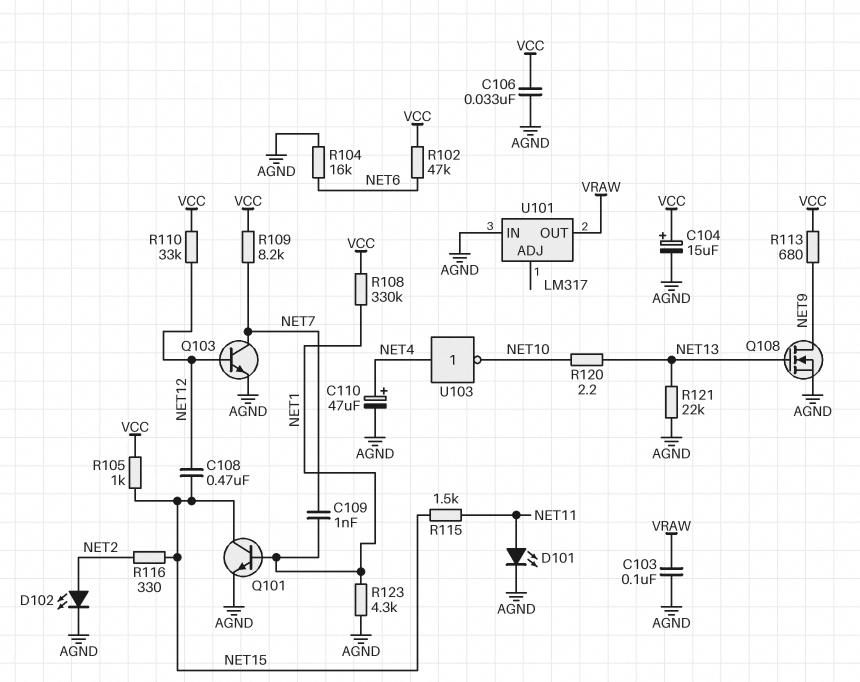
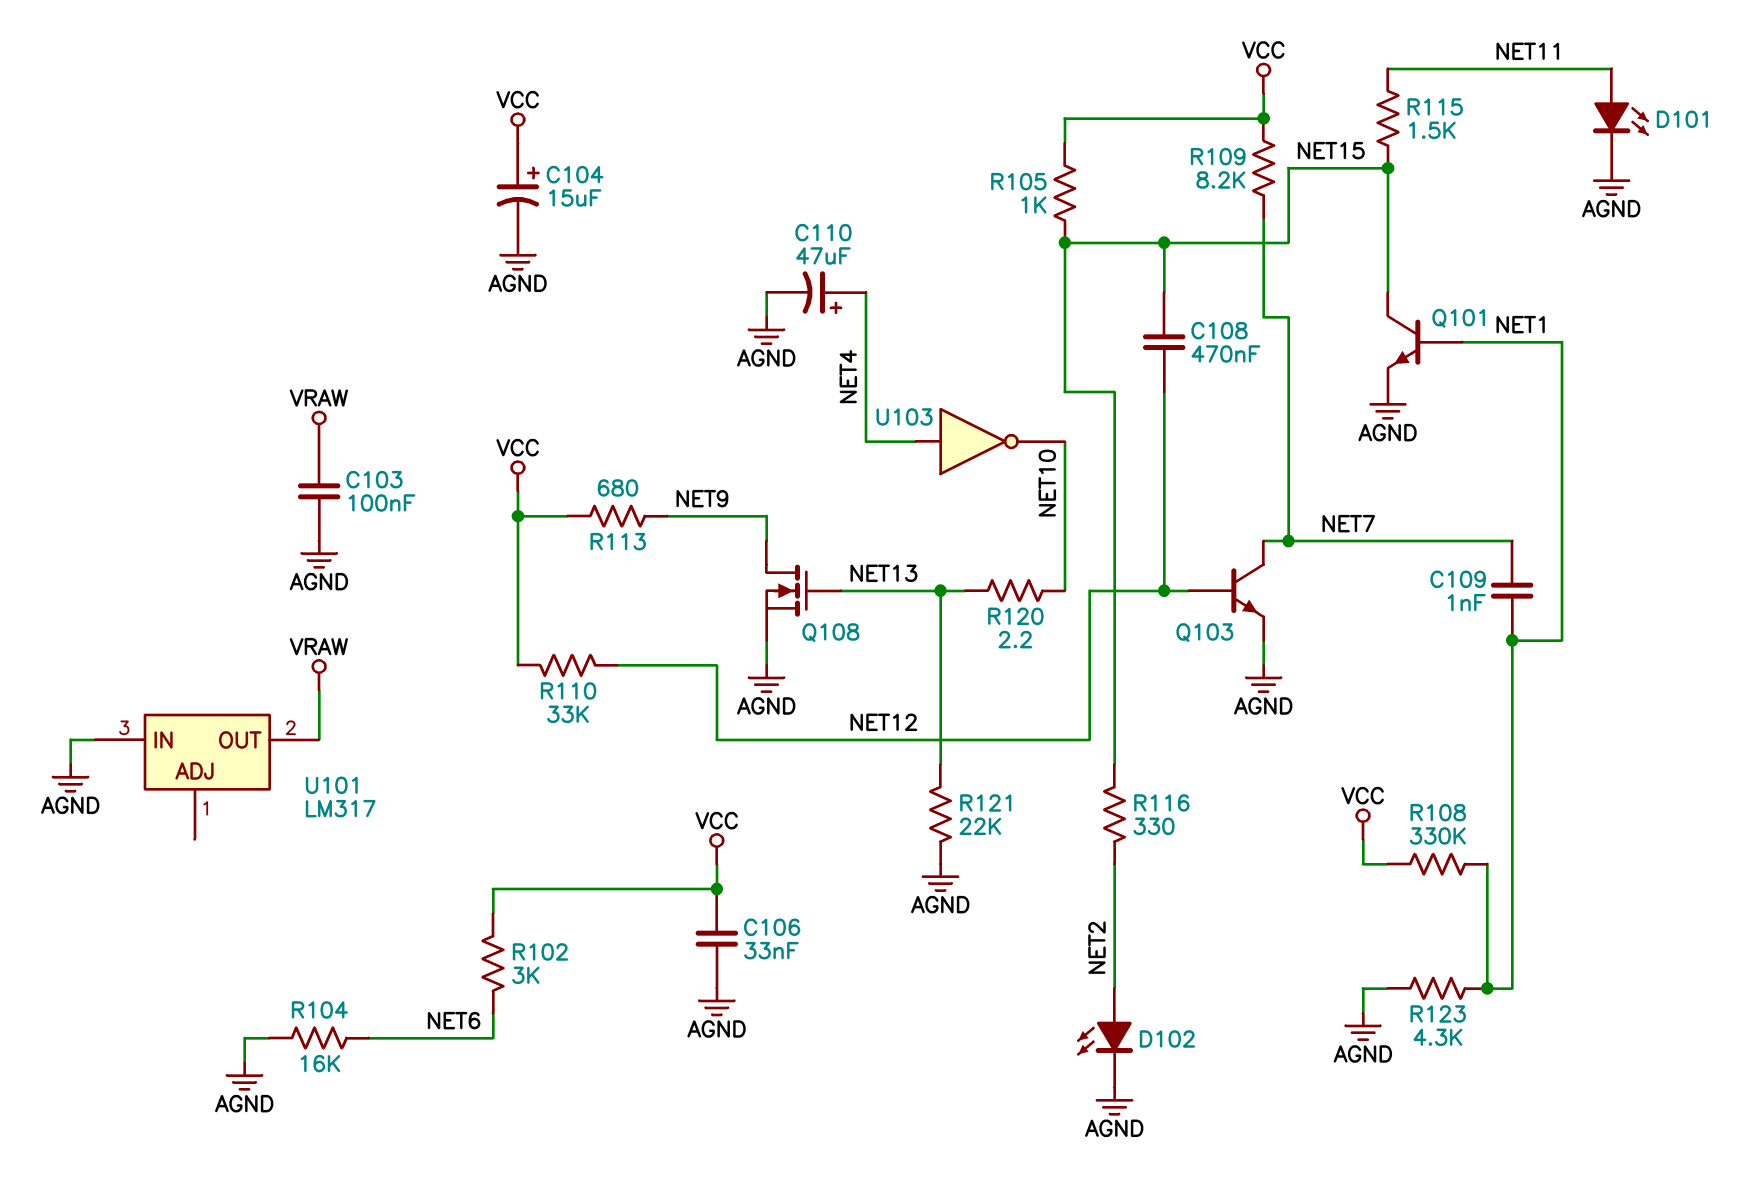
R102: 47k (NET6, VCC) -> 3k (NET6, VCC)

